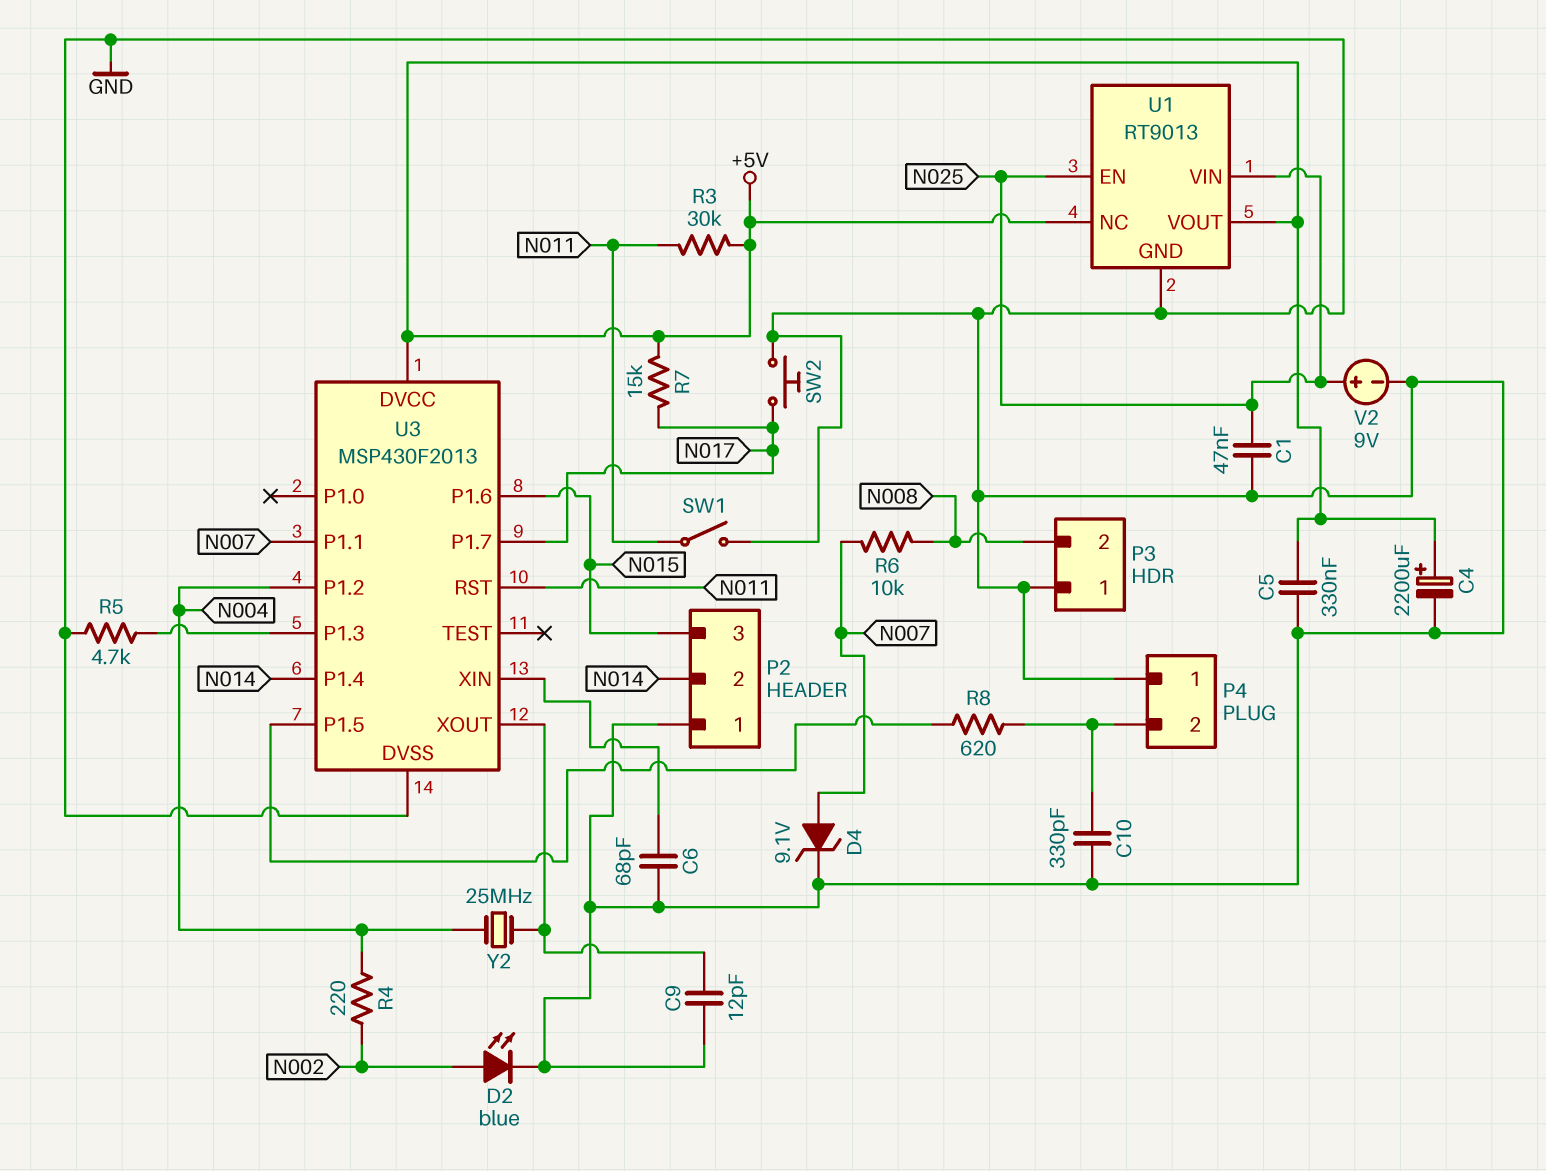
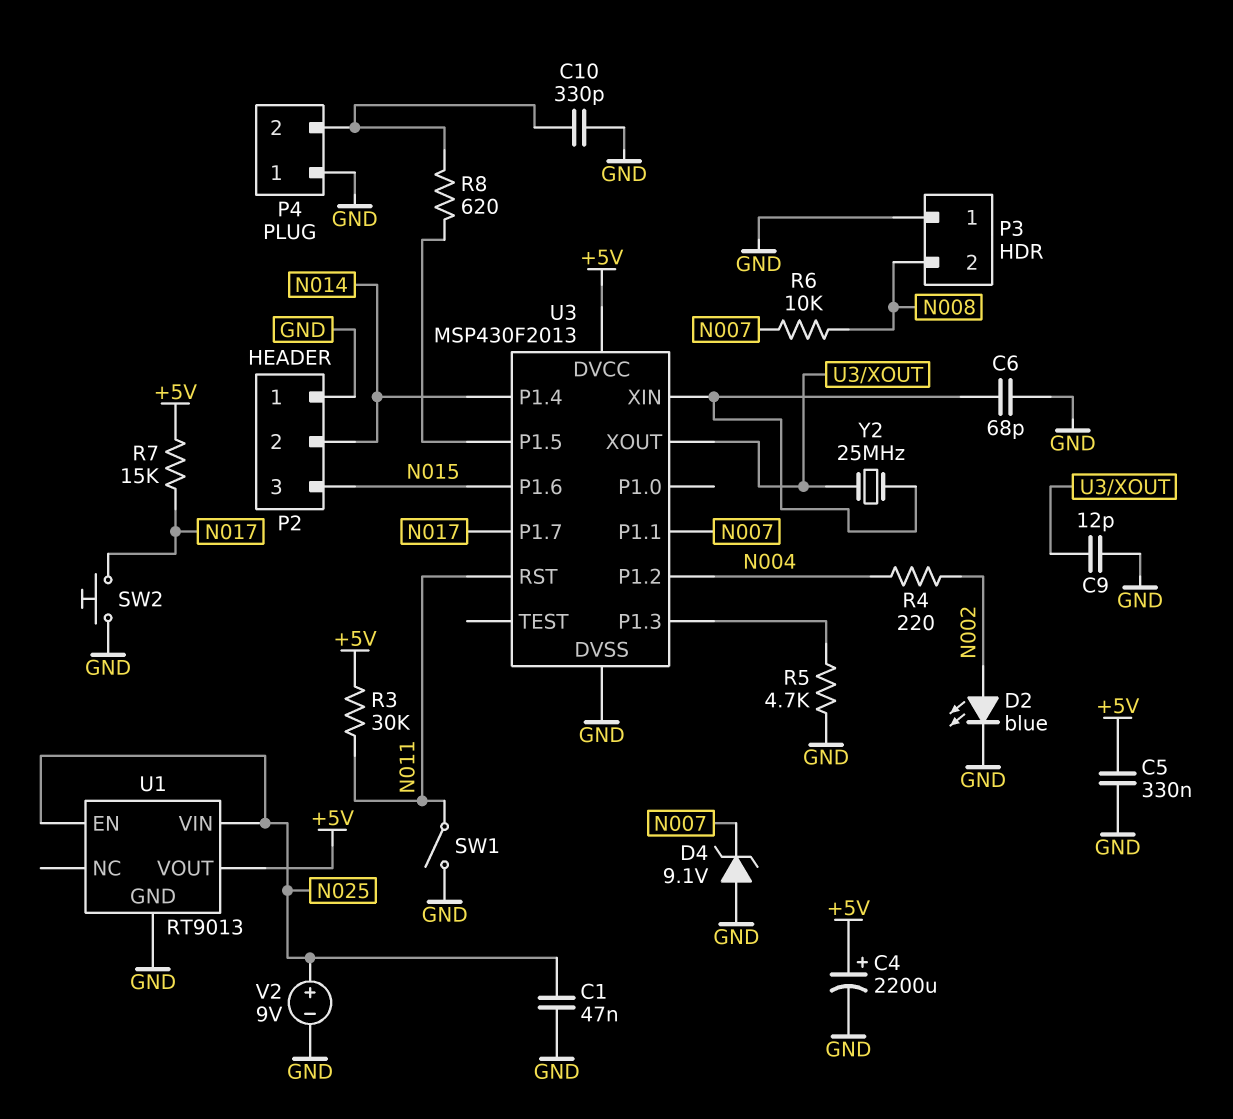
D4: zener 9.1V (A N007, K GND) -> zener 9.1V (A GND, K N007)
U1 pin NC: +5V -> none
Y2: 25MHz (N004, U3/XOUT) -> 25MHz (U3/XIN, U3/XOUT)

